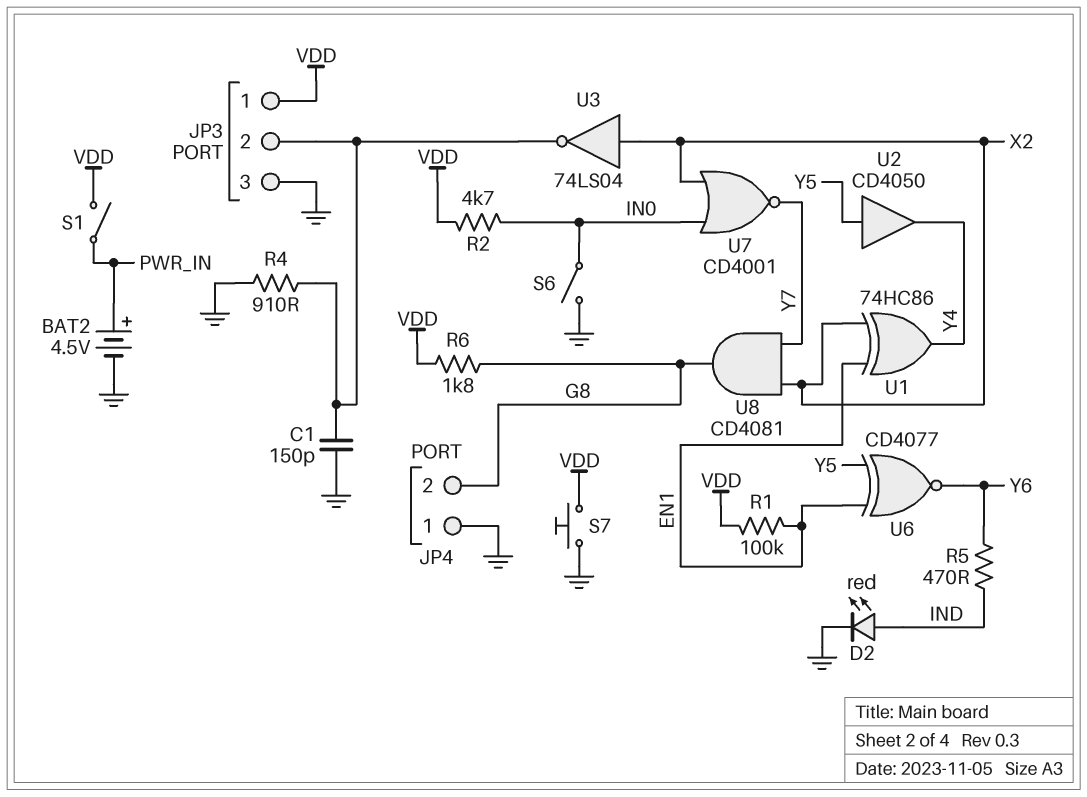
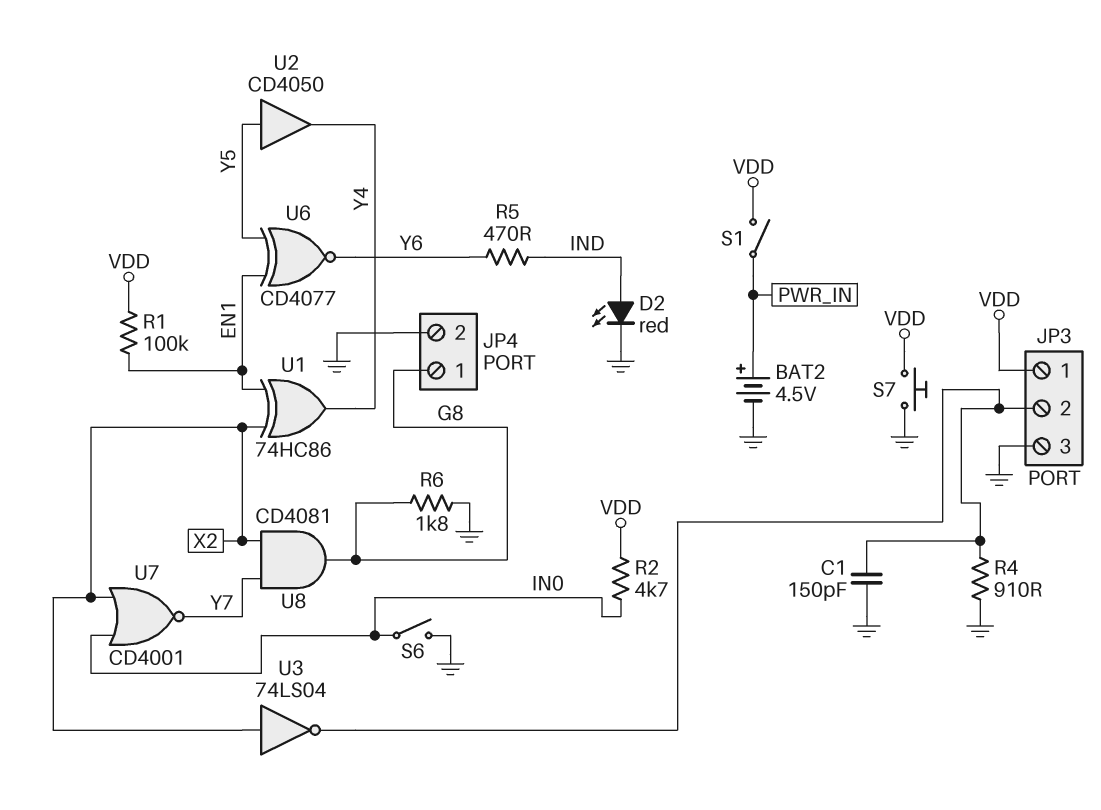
JP4 pin 1: GND -> G8
JP4 pin 2: G8 -> GND
R6: 1.8k (G8, VDD) -> 1.8k (G8, GND)

